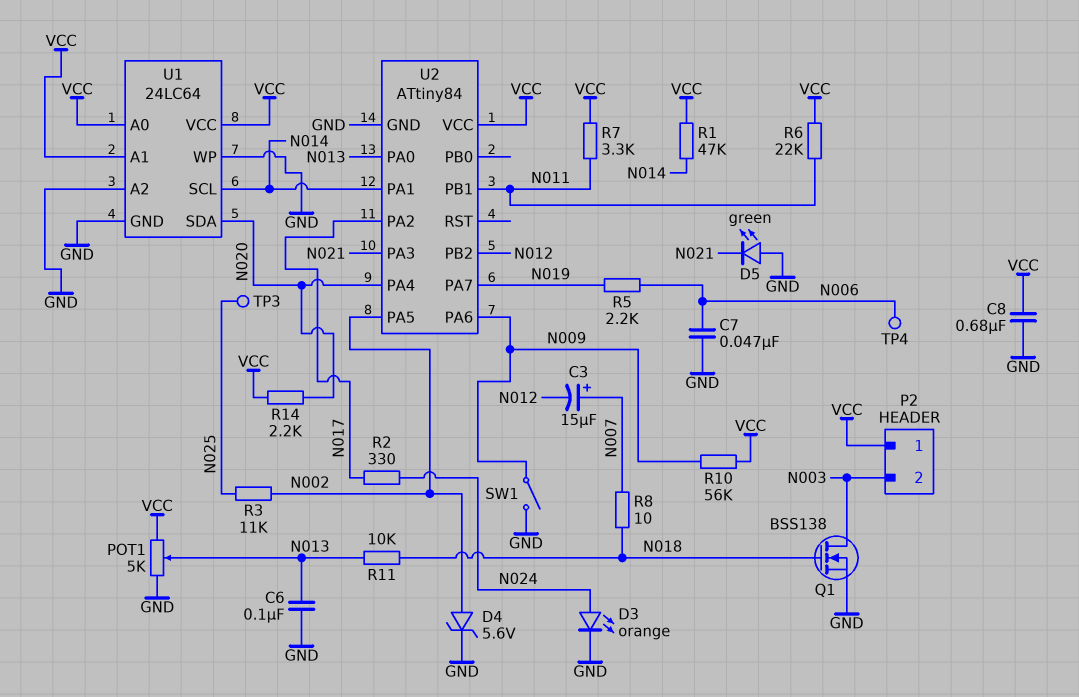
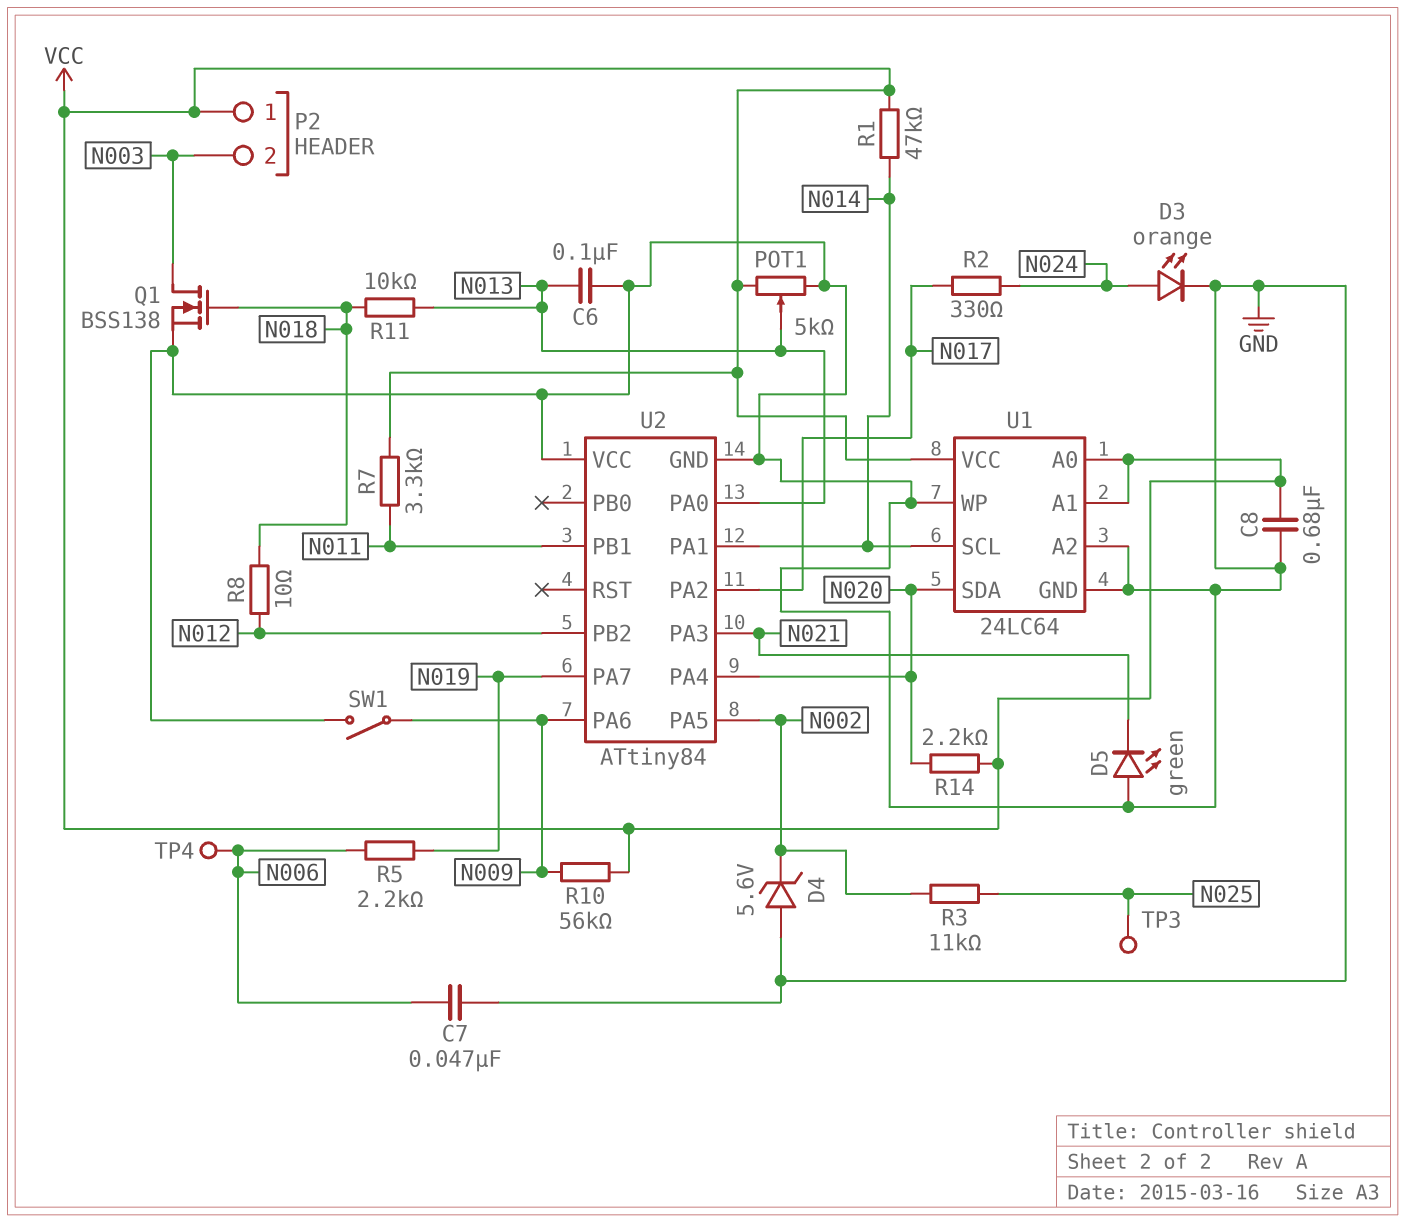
C3: 15uF (plus N007, minus N012) -> none
D4: zener 5.6V (A N002, K GND) -> zener 5.6V (A GND, K N002)
R6: 22k (N011, VCC) -> none
R8: 10 (N007, N018) -> 10 (N012, N018)
U2 pin VCC: VCC -> GND

